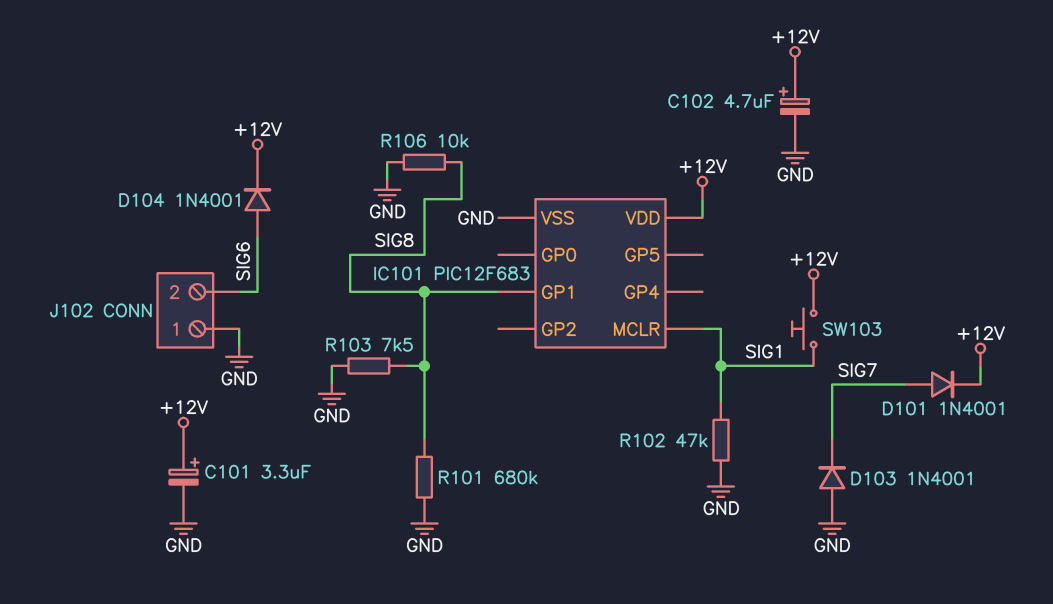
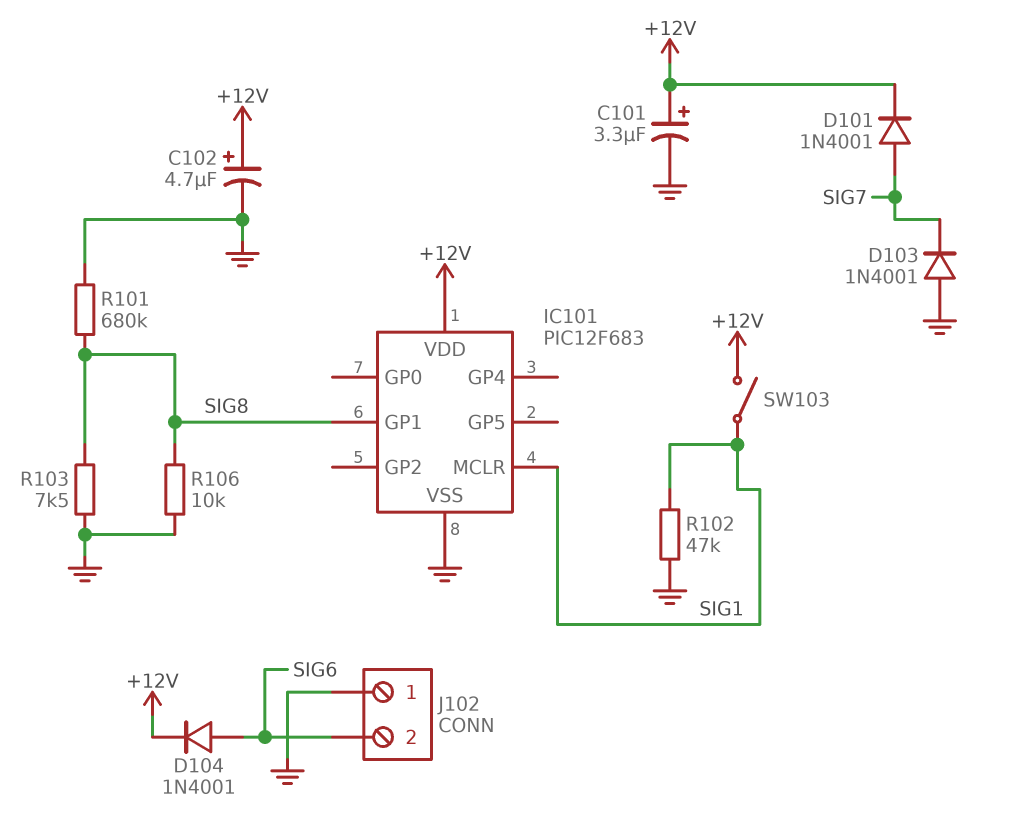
SW103: button (+12V, SIG1) -> switch (+12V, SIG1)

